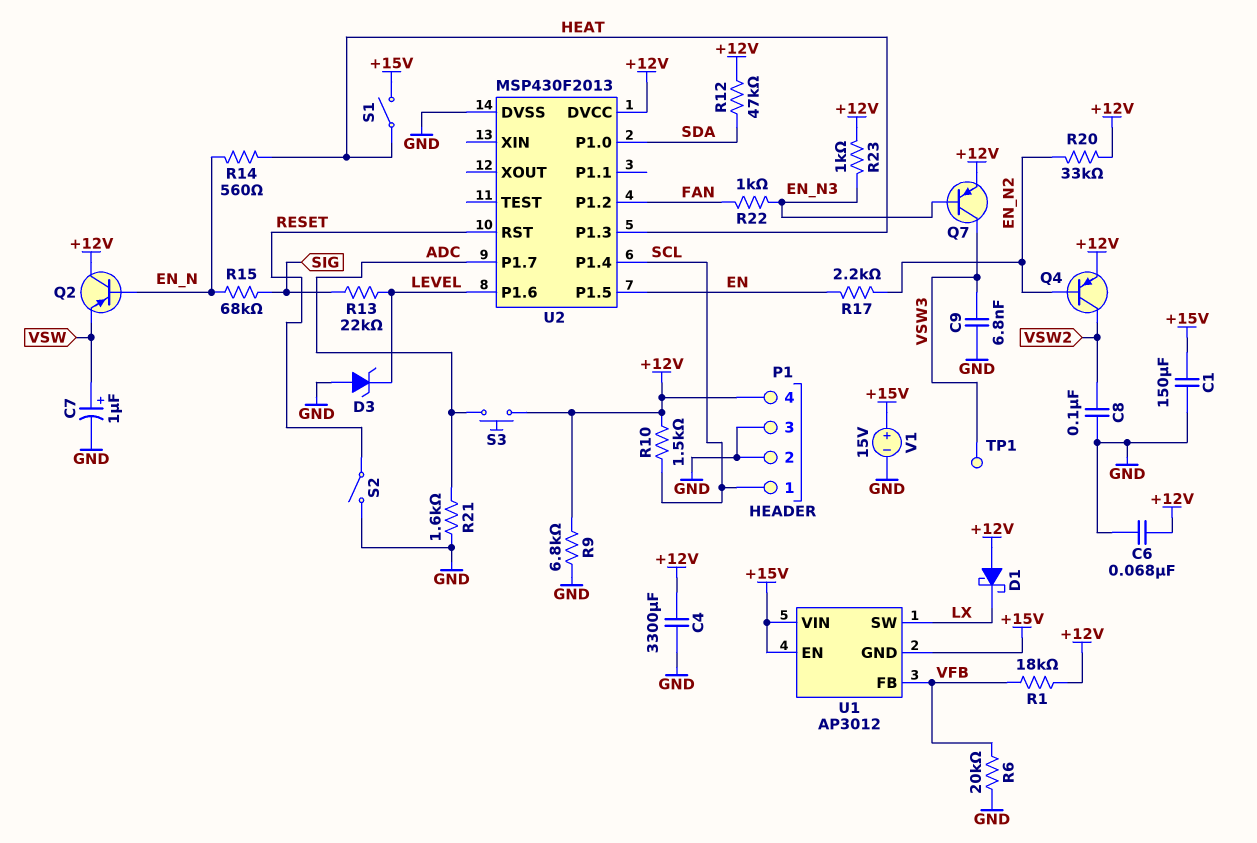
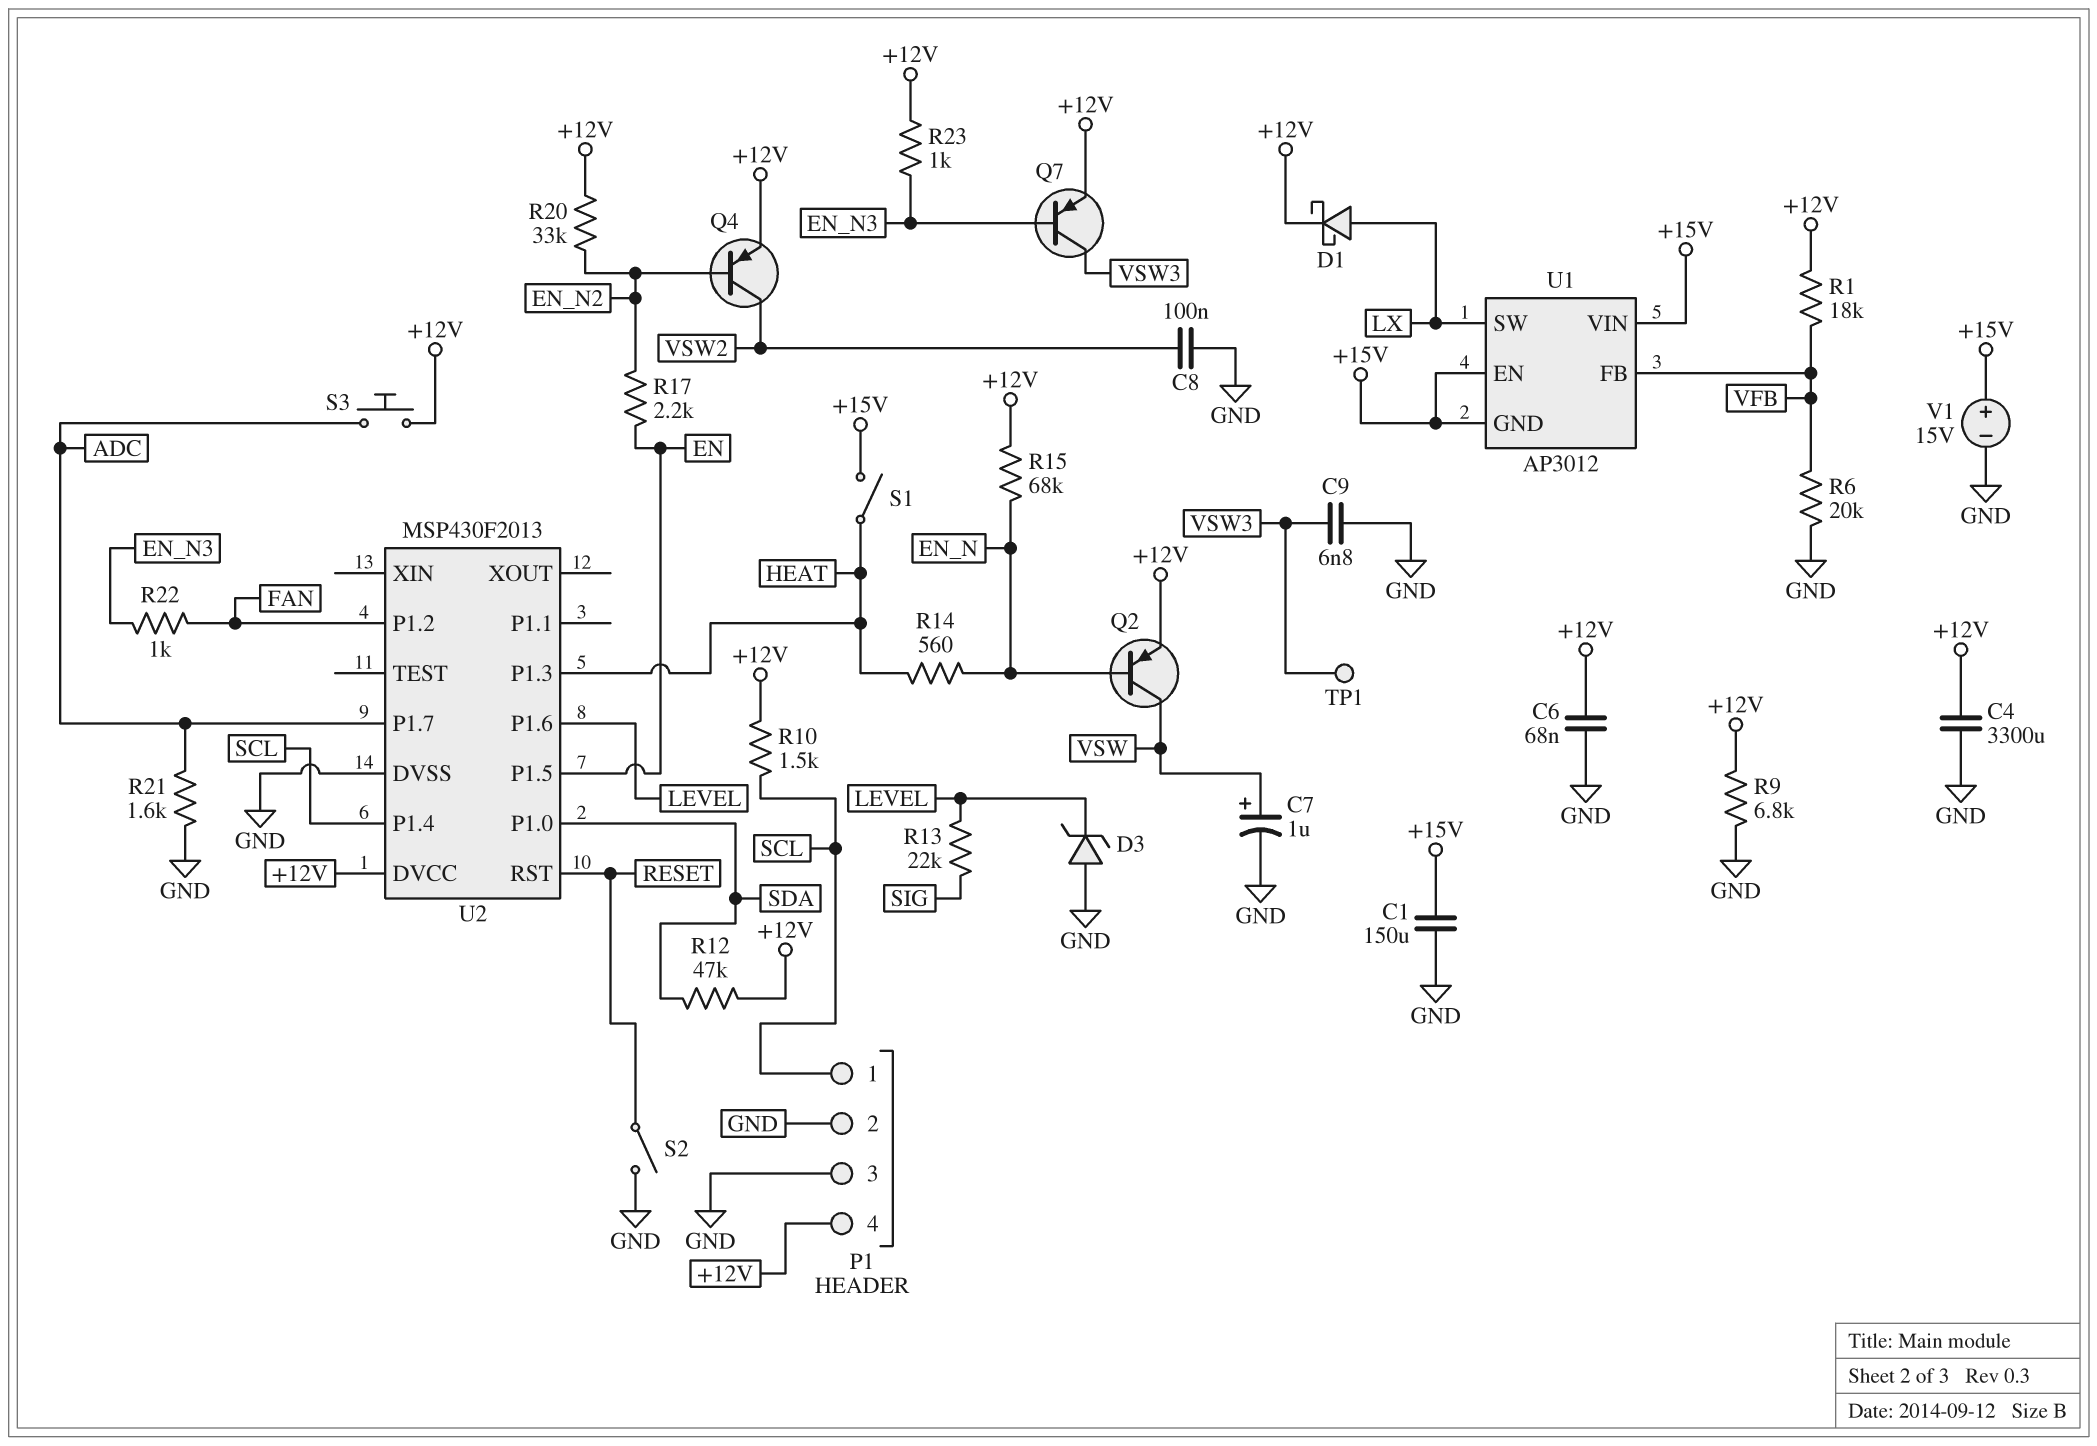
D1: schottky (A +12V, K LX) -> schottky (A LX, K +12V)
Q2: PNP (B EN_N, C +12V, E VSW) -> PNP (B EN_N, C VSW, E +12V)
R15: 68k (EN_N, SIG) -> 68k (+12V, EN_N)

